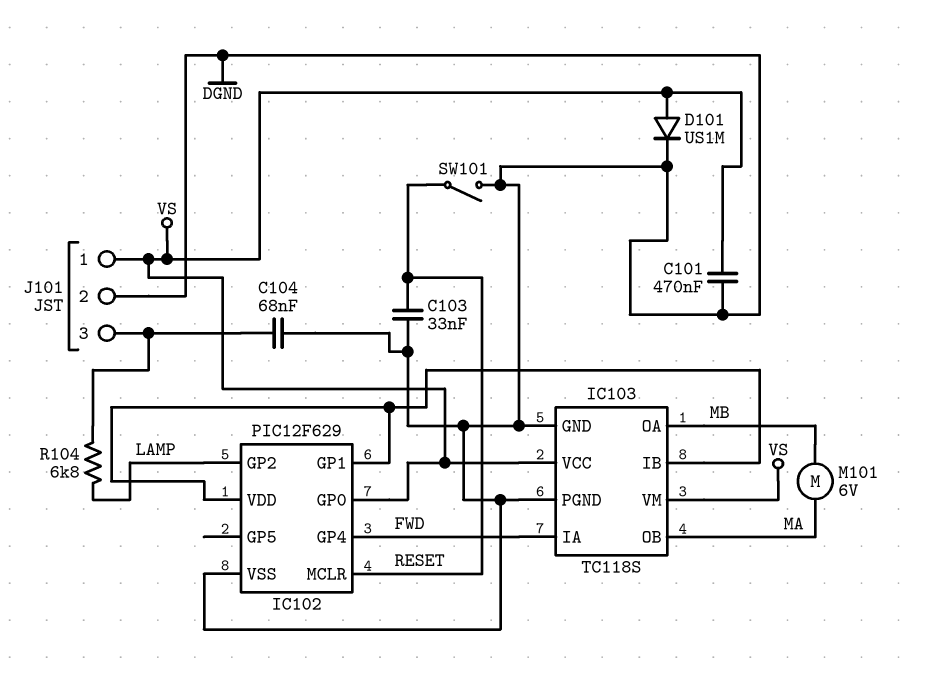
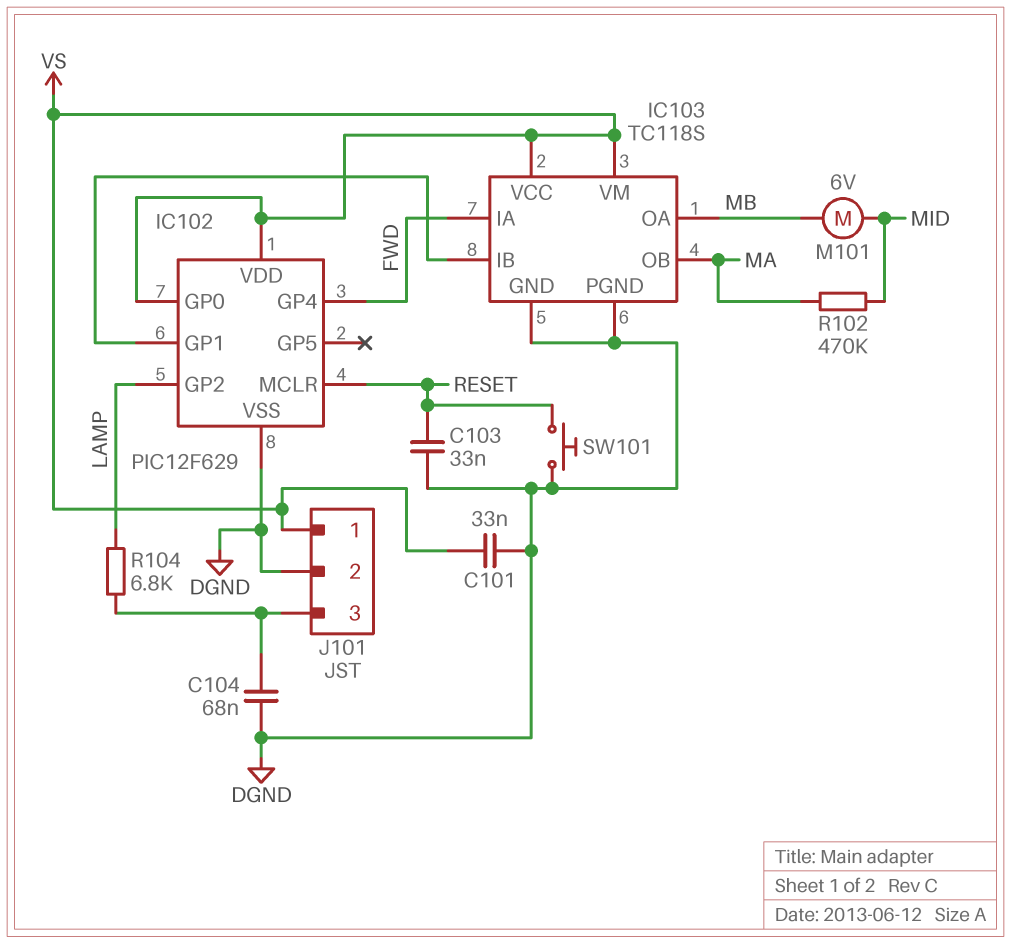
C101: 470nF (DGND, VS) -> 33nF (DGND, VS)
D101: diode US1M (A VS, K DGND) -> none
IC102 pin VDD: IC102/GP1 -> VS
M101: motor 6V (MA, MB) -> motor 6V (MB, MID)
R102: none -> 470k (MA, MID)
SW101: switch (DGND, RESET) -> button (DGND, RESET)

